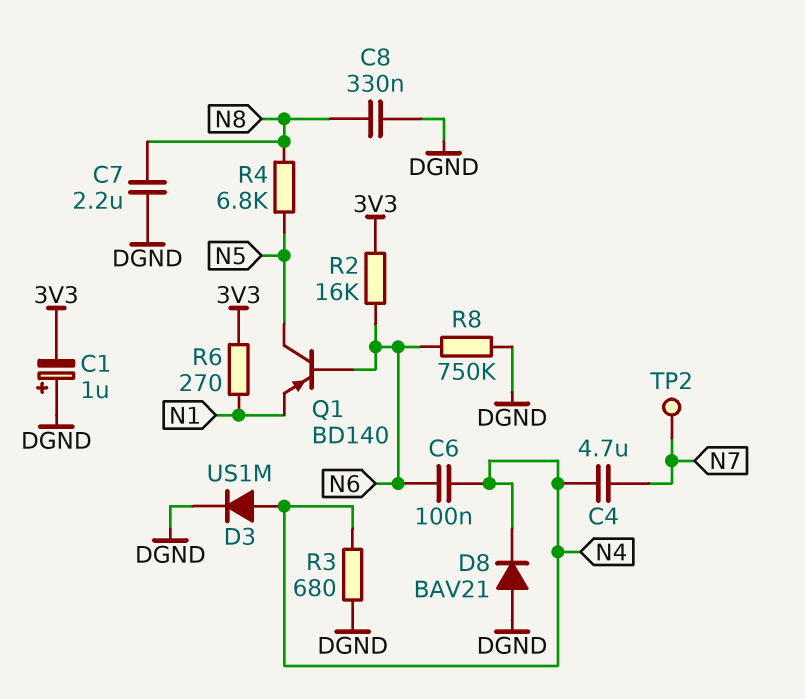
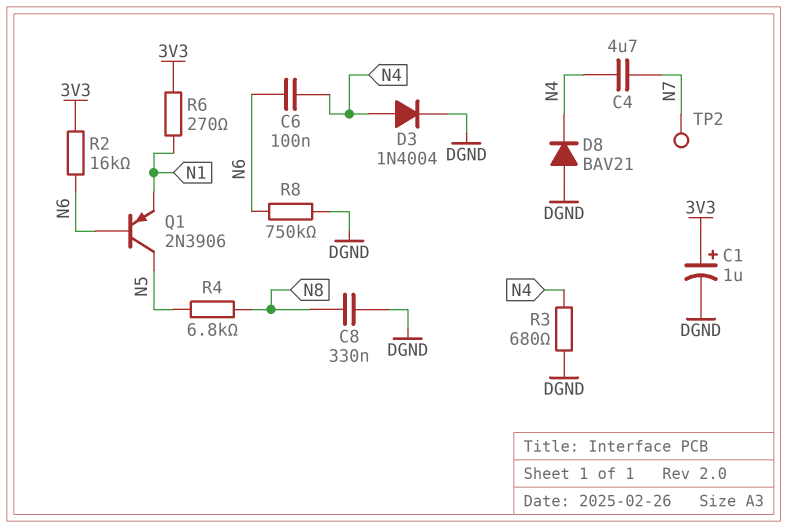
C1: 1uF (plus DGND, minus 3V3) -> 1uF (plus 3V3, minus DGND)
C7: 2.2uF (DGND, N8) -> none
D3: diode US1M (A N4, K DGND) -> diode 1N4004 (A N4, K DGND)
Q1: PNP BD140 (B N6, C N5, E N1) -> PNP 2N3906 (B N6, C N5, E N1)

